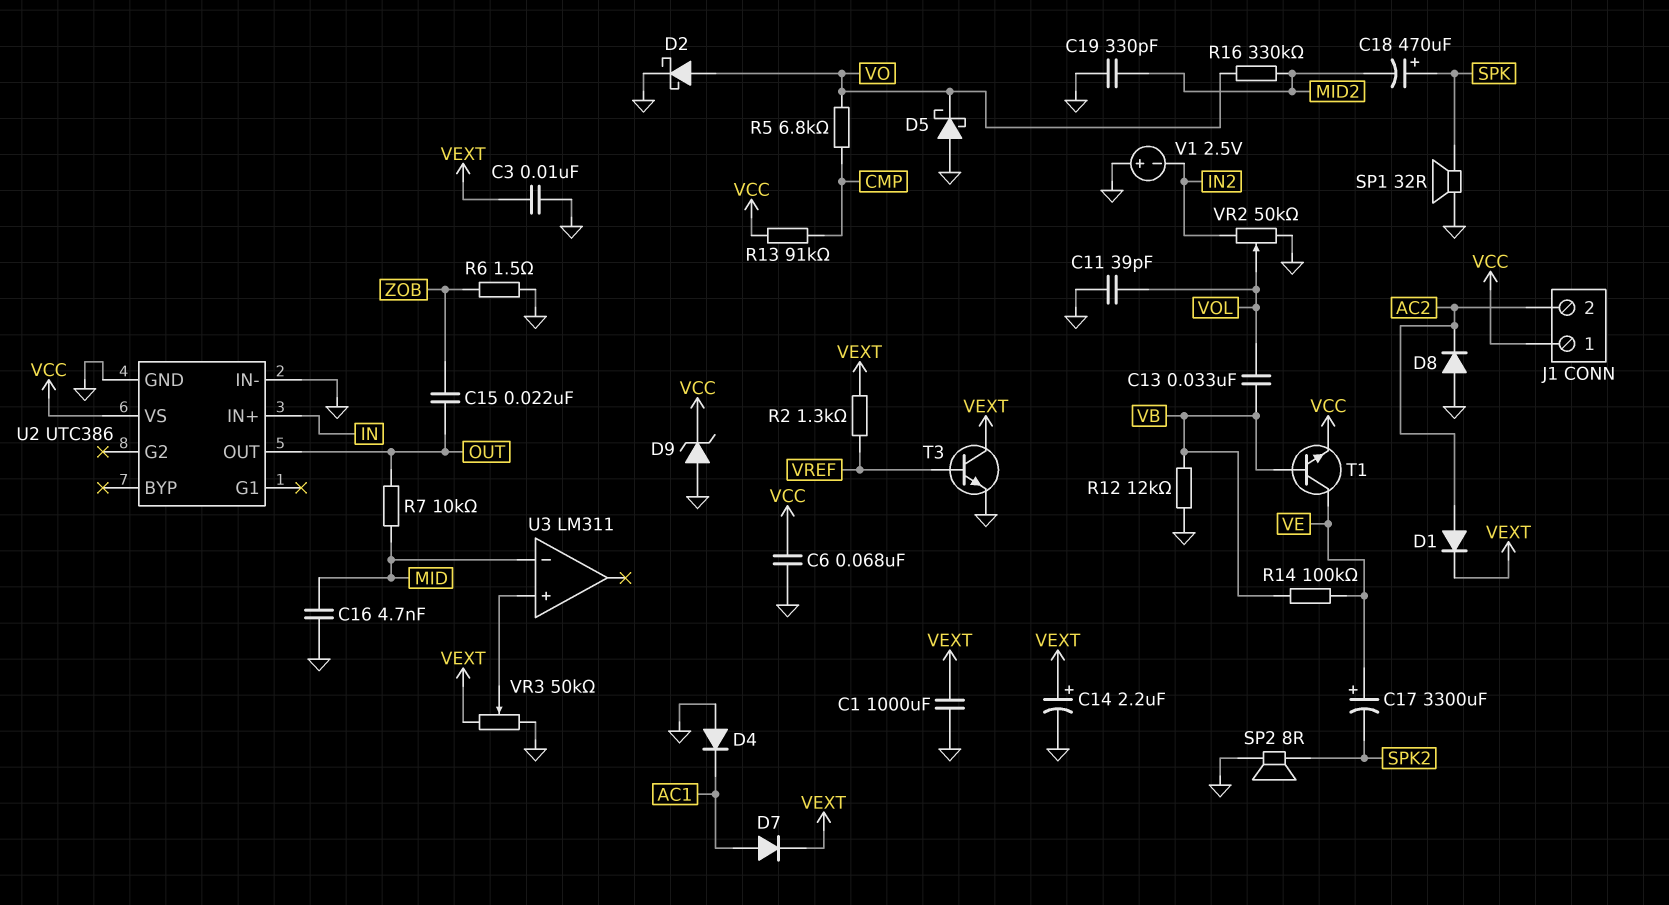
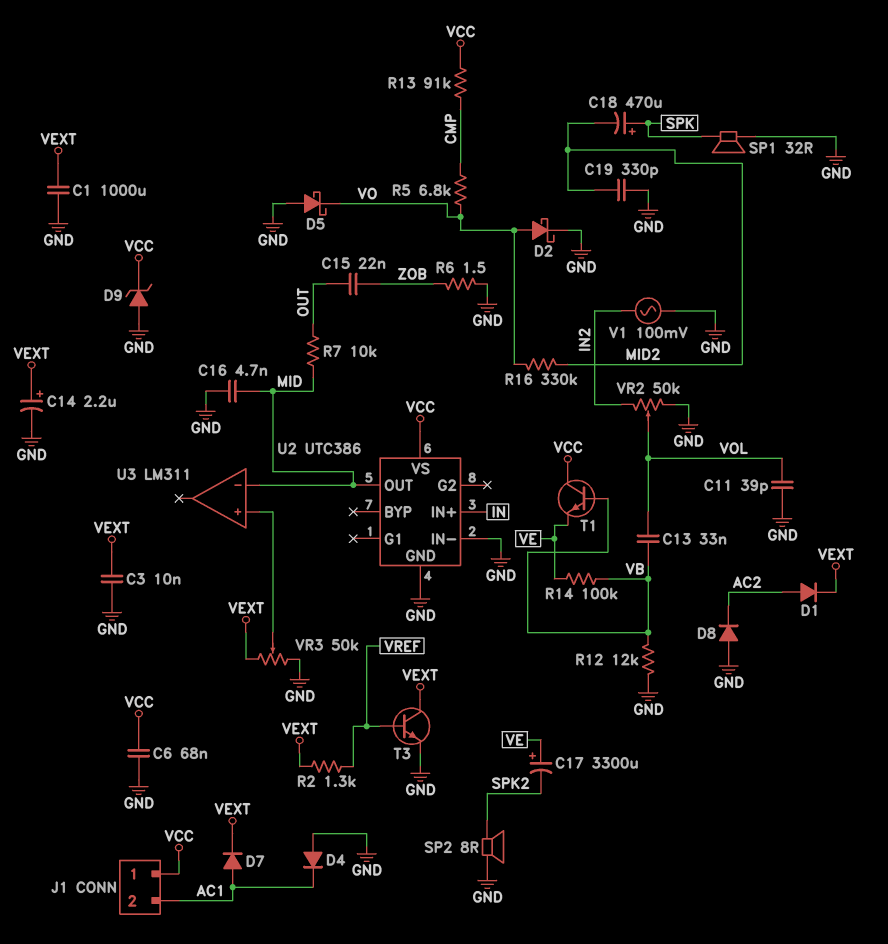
J1 pin 2: AC2 -> AC1
T1: NPN (B VB, C VE, E VCC) -> NPN (B VB, C VCC, E VE)
U2 pin OUT: OUT -> MID
V1: 2.5V (plus GND, minus IN2) -> AC 100mV (GND, IN2)

